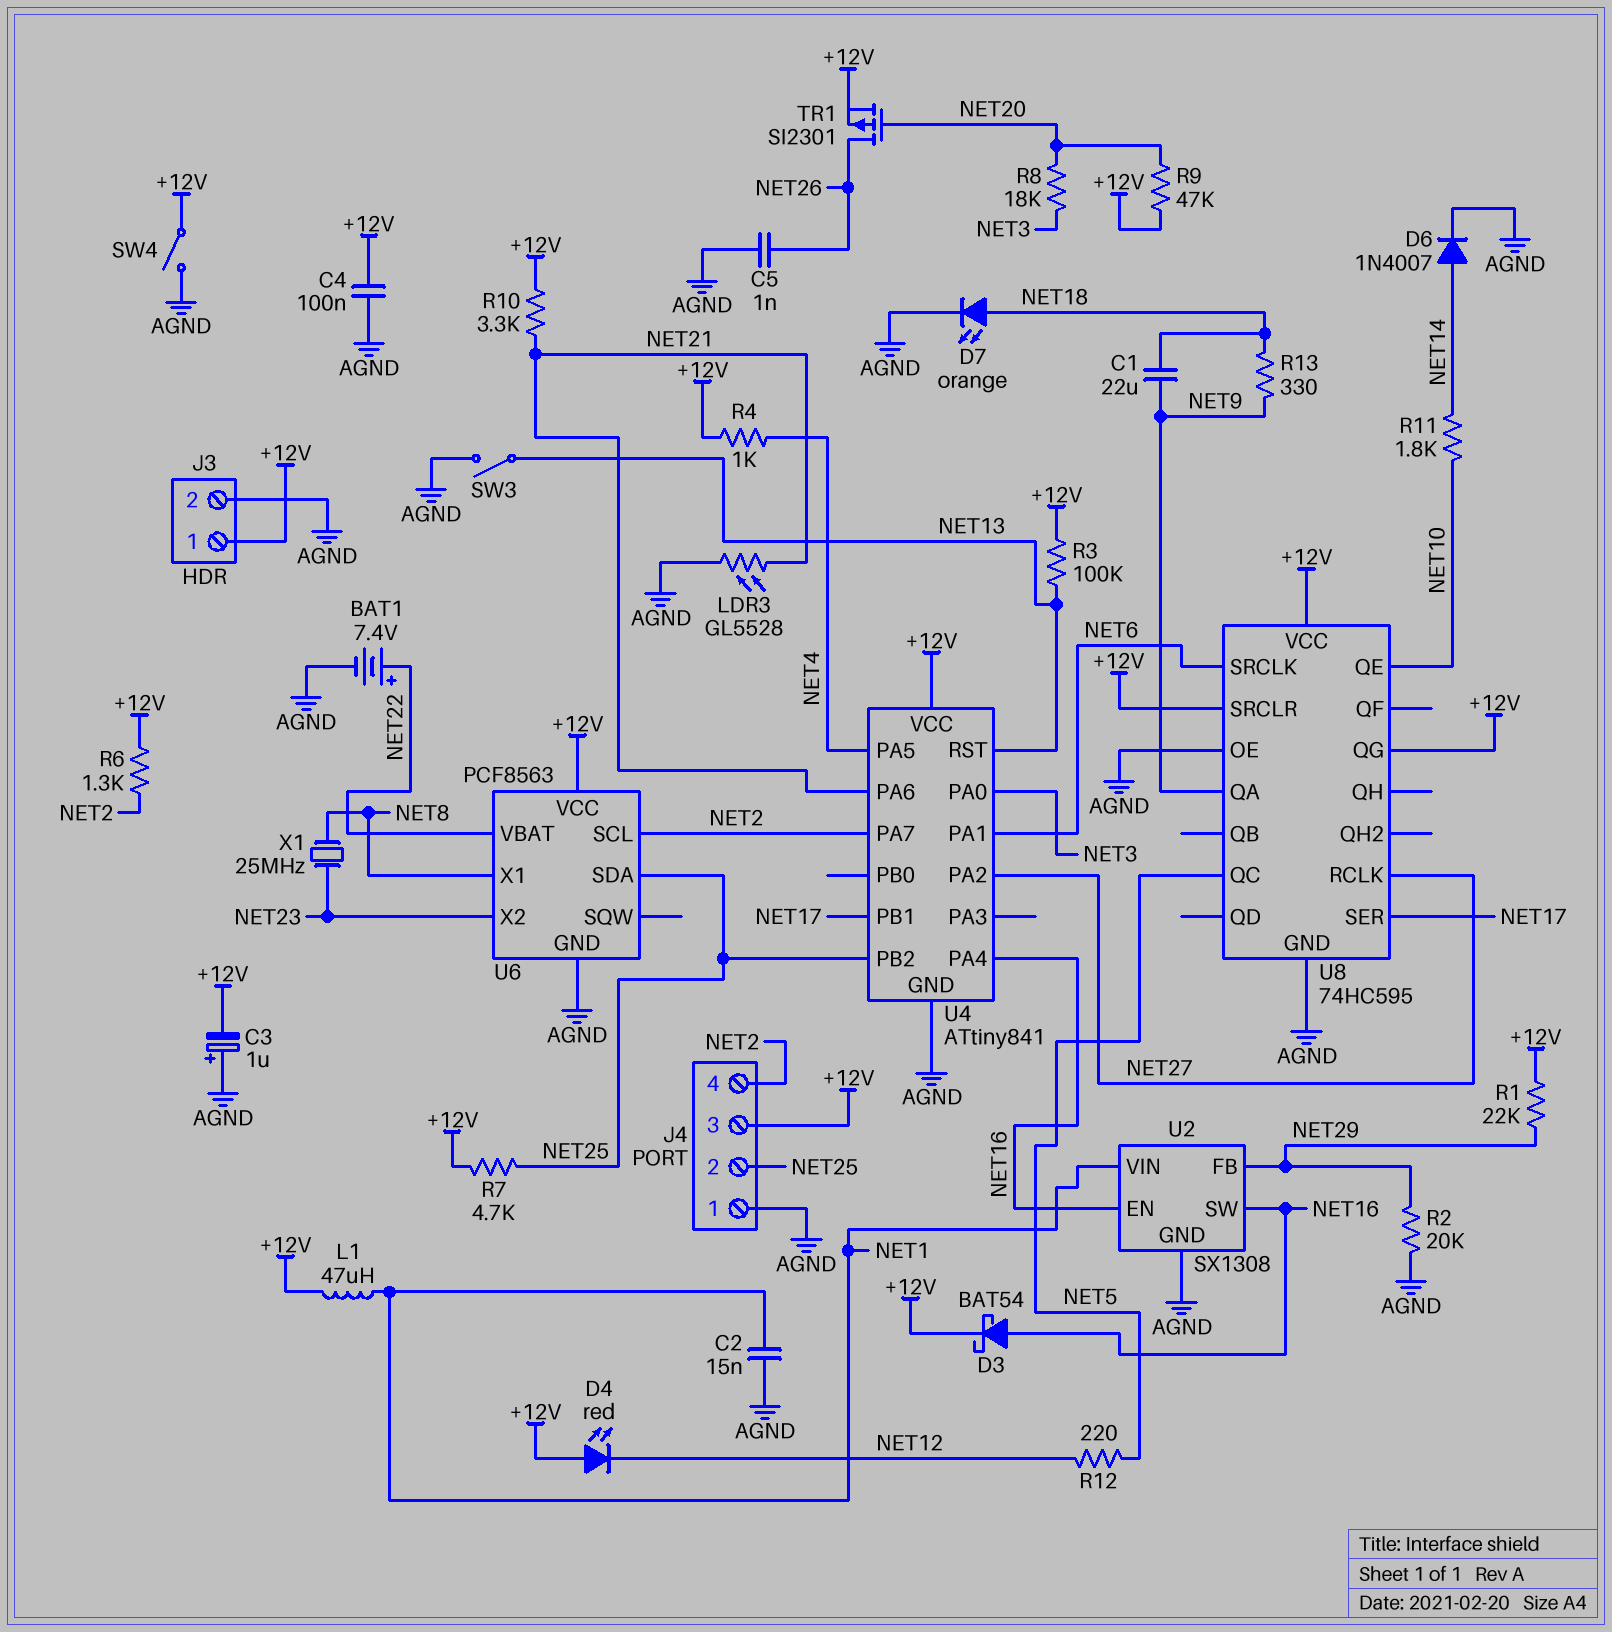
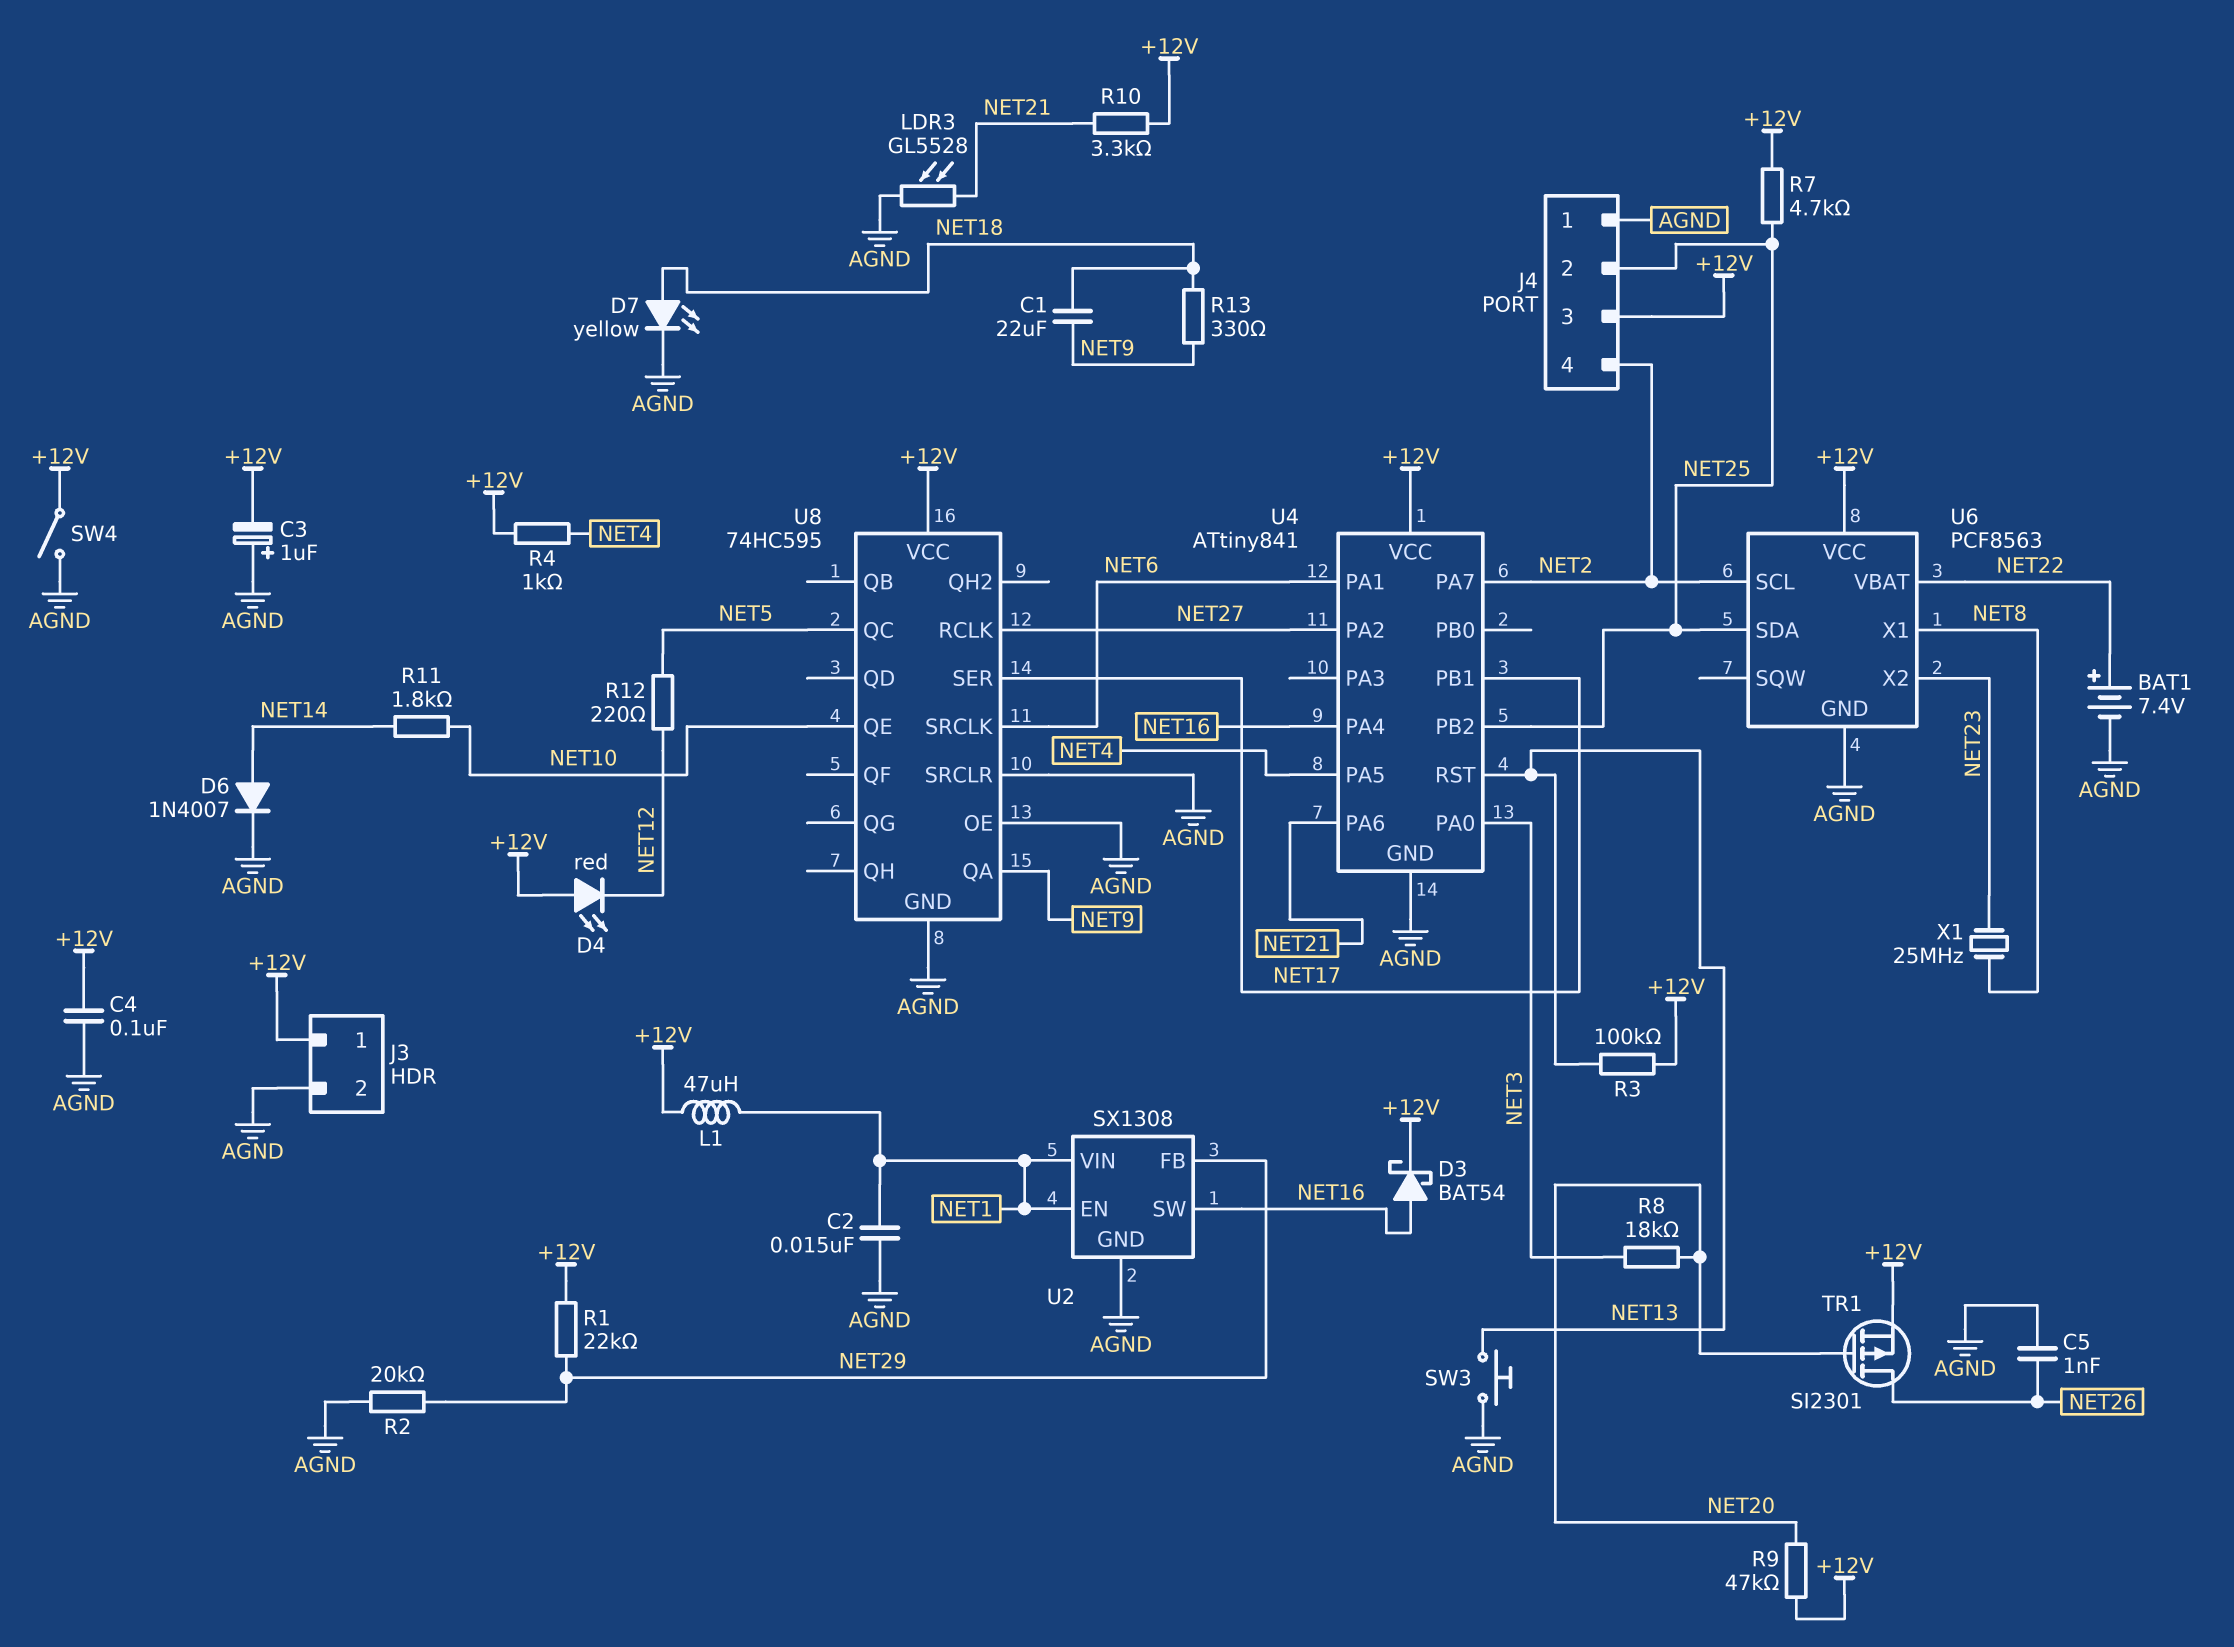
D7: LED orange (A NET18, K AGND) -> LED yellow (A NET18, K AGND)
R6: 1.3k (+12V, NET2) -> none
SW3: switch (AGND, NET13) -> button (AGND, NET13)
U2 pin EN: NET16 -> NET1
U8 pin QG: +12V -> none
U8 pin SRCLR: +12V -> AGND

